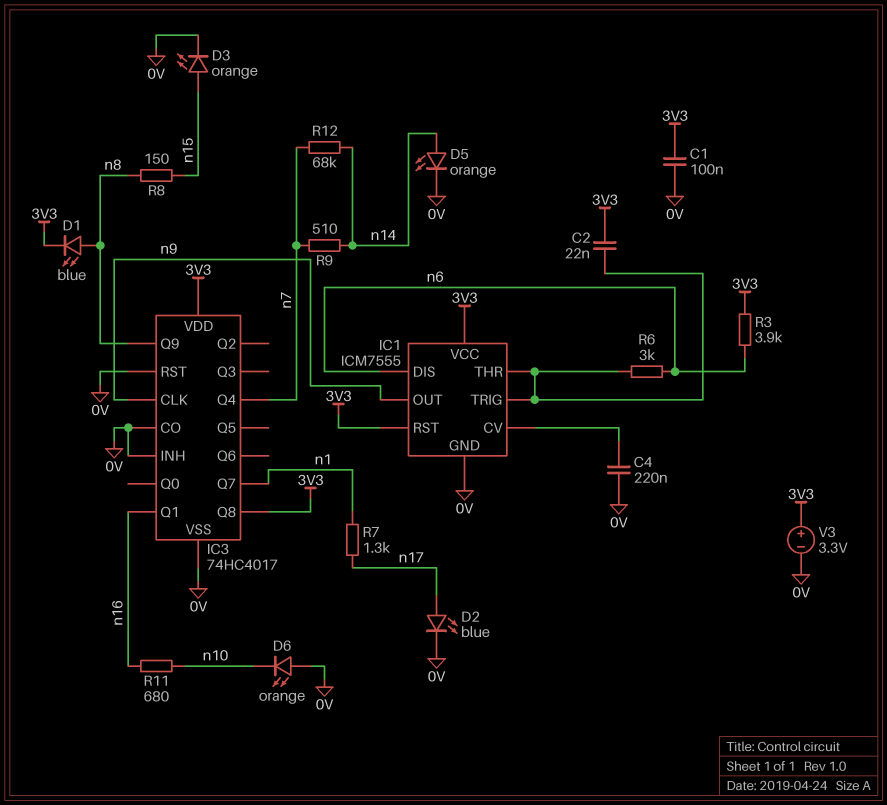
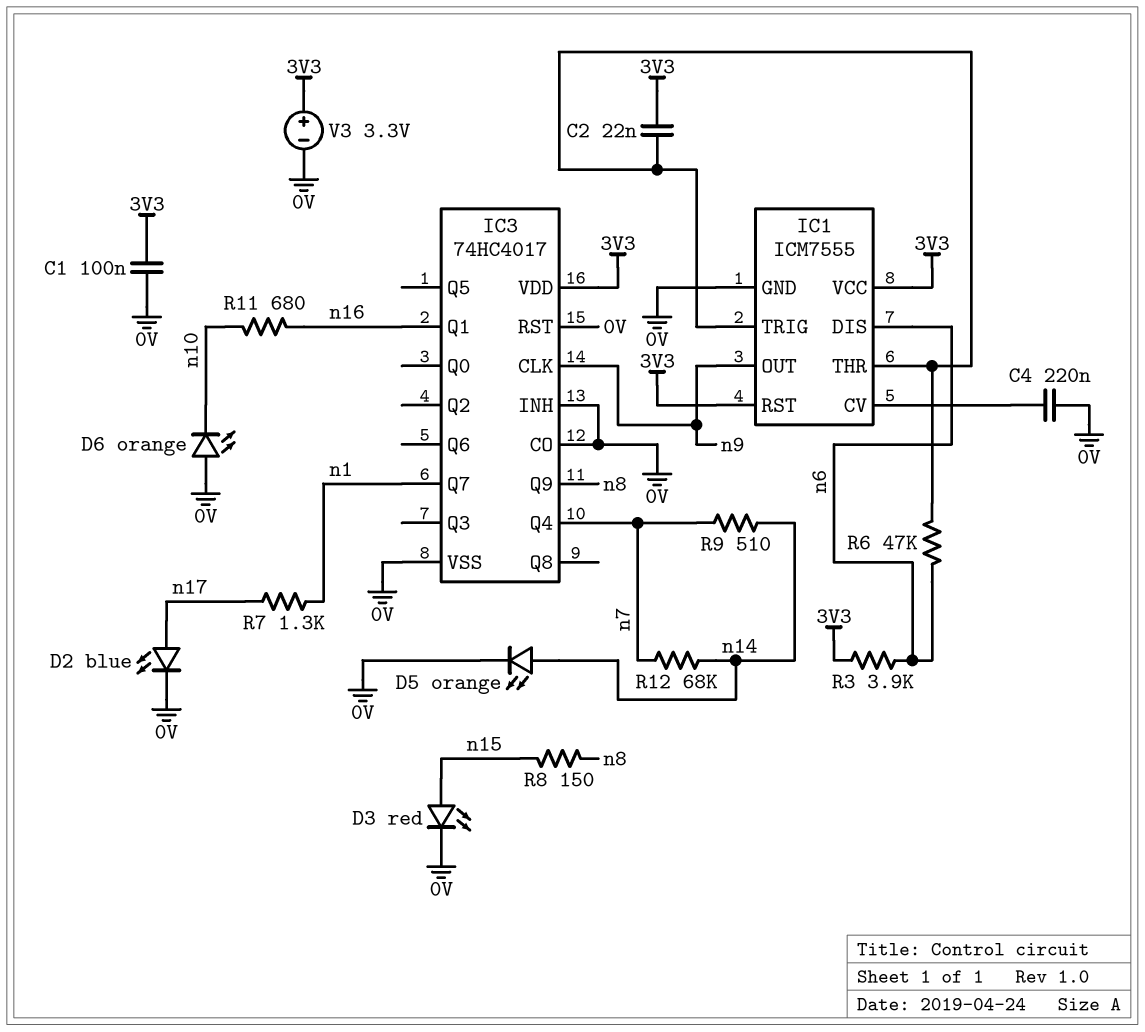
D1: LED blue (A n8, K 3V3) -> none
D3: LED orange (A n15, K 0V) -> LED red (A n15, K 0V)
IC3 pin Q8: 3V3 -> none
R6: 3k (IC1/THR, n6) -> 47k (IC1/THR, n6)

